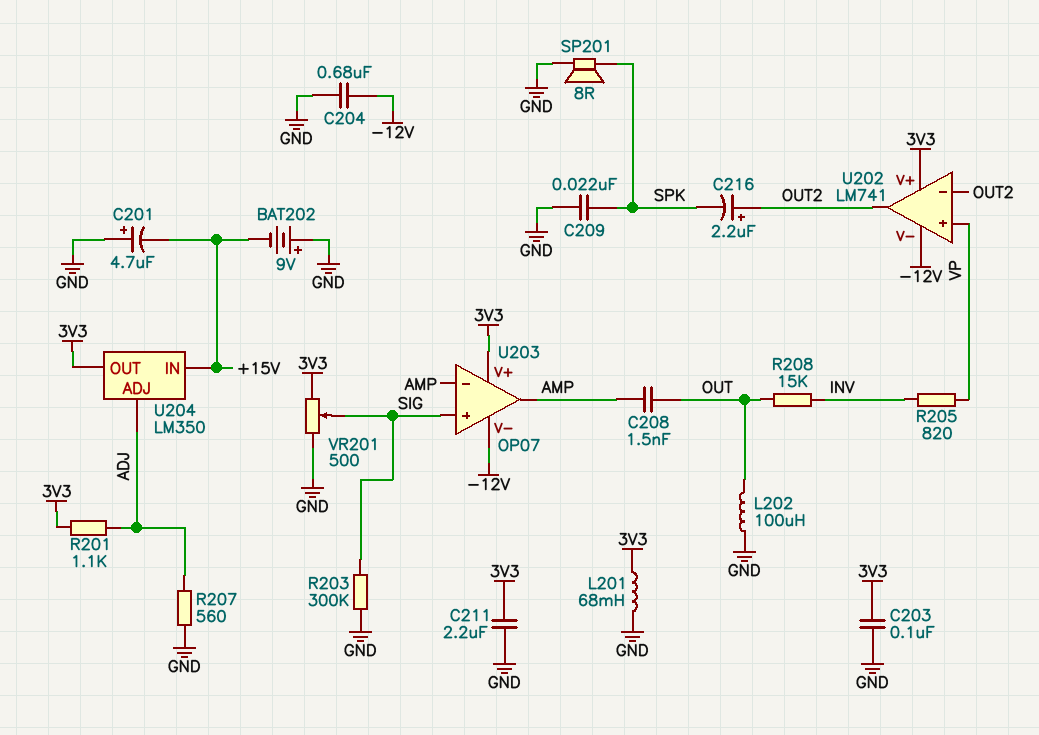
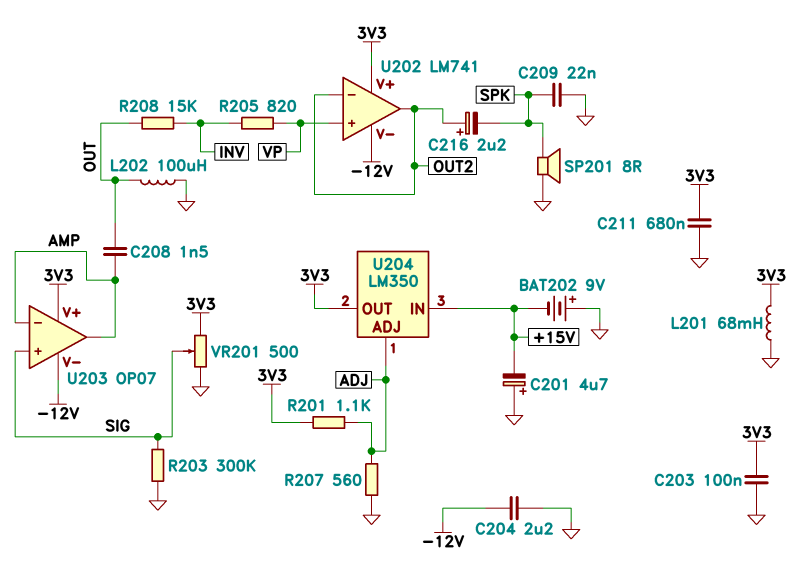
C204: 680nF (-12V, GND) -> 2.2uF (-12V, GND)
C211: 2.2uF (3V3, GND) -> 680nF (3V3, GND)

